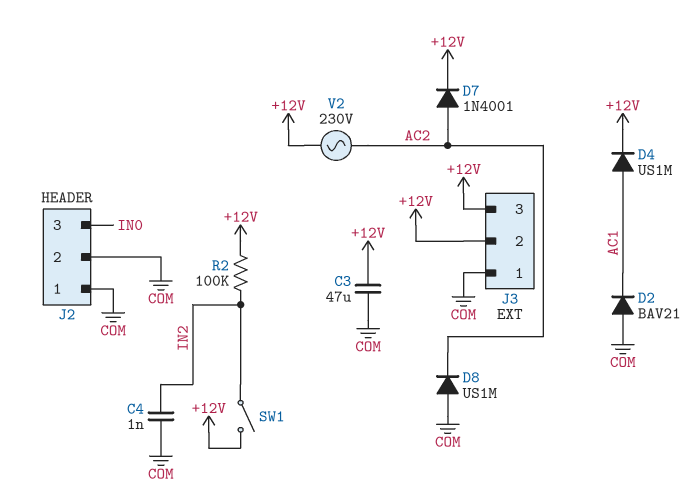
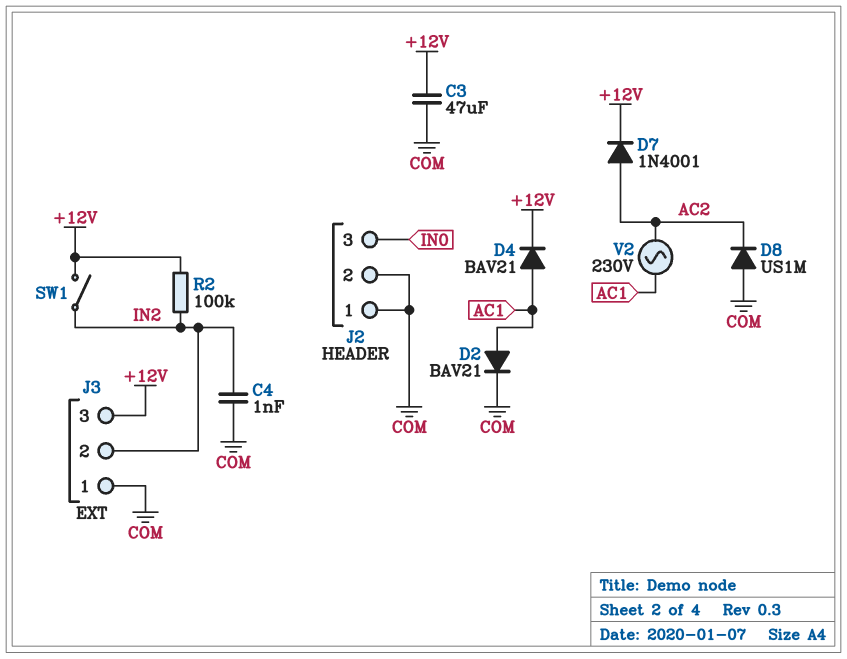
D2: diode BAV21 (A COM, K AC1) -> diode BAV21 (A AC1, K COM)
D4: diode US1M (A AC1, K +12V) -> diode BAV21 (A AC1, K +12V)
J3 pin 2: +12V -> IN2
V2: AC 230V (+12V, AC2) -> AC 230V (AC1, AC2)

